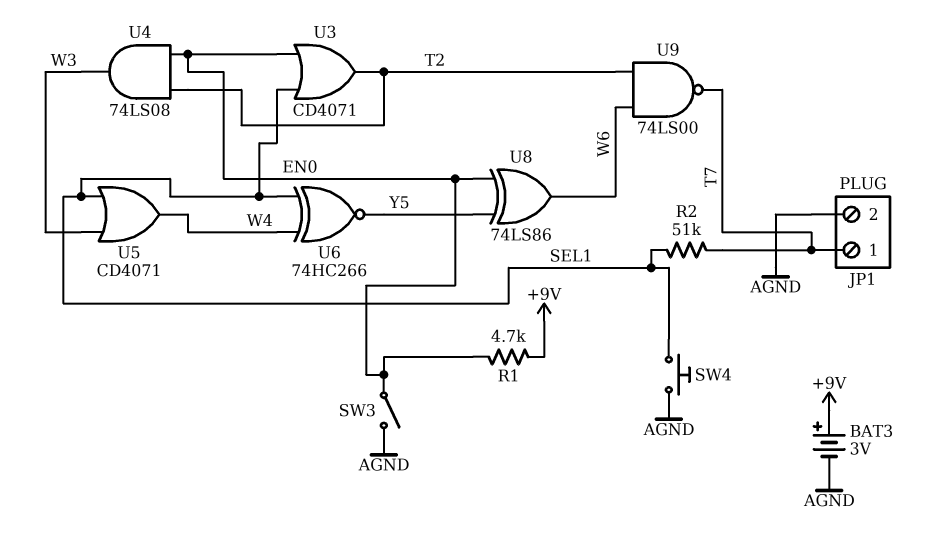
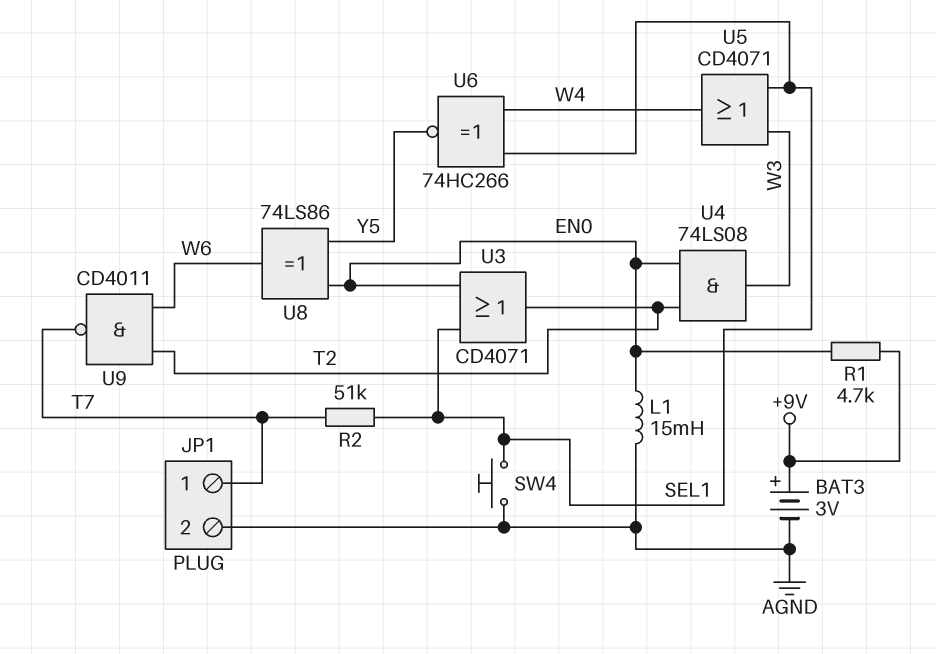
L1: none -> 15mH (AGND, EN0)
SW3: switch (AGND, EN0) -> none
U9: NAND 74LS00 (in T2, in W6, out T7) -> NAND CD4011 (in T2, in W6, out T7)

